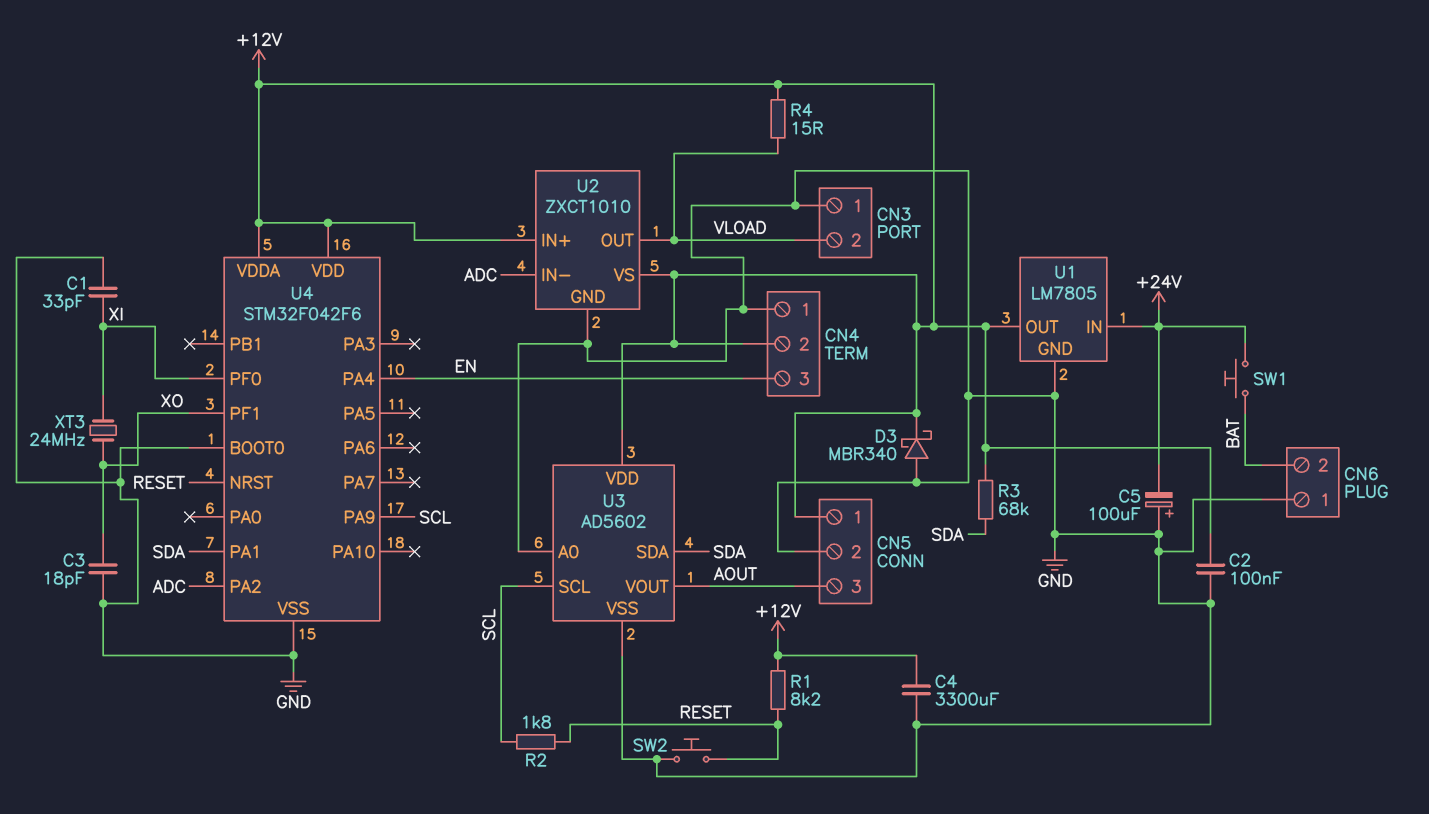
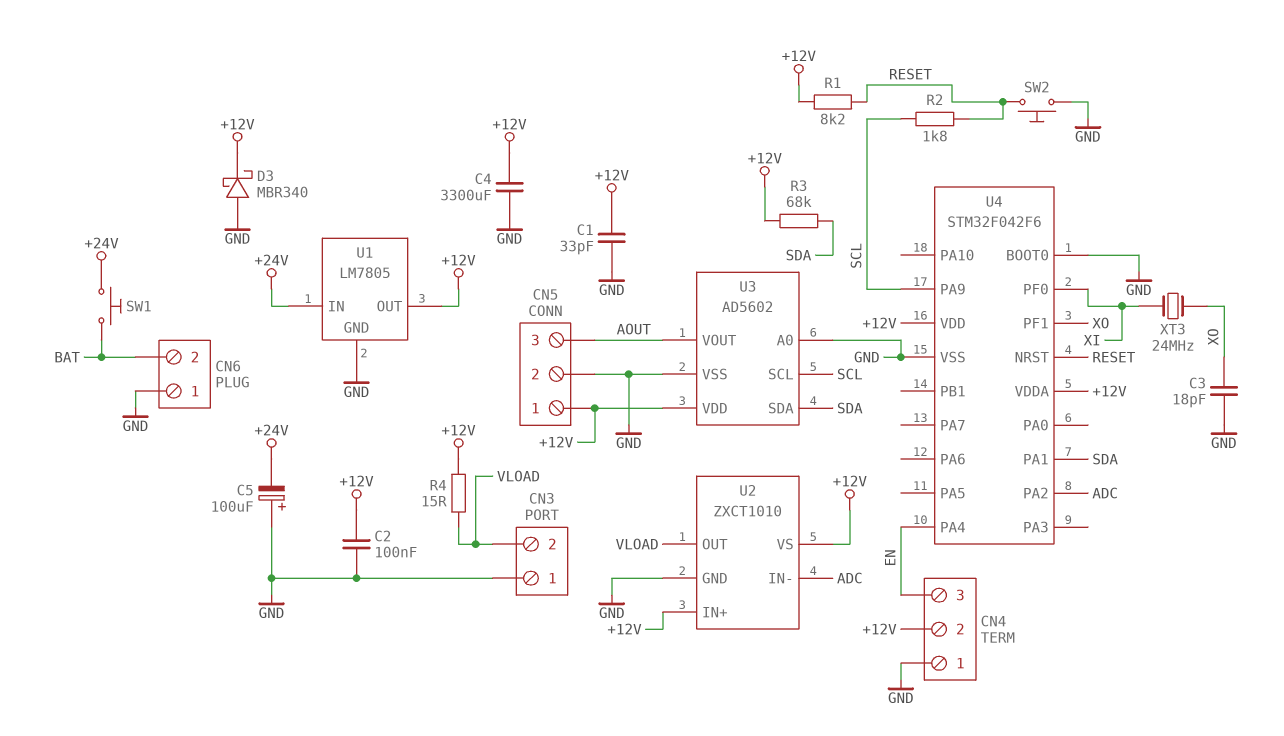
C1: 33pF (GND, XI) -> 33pF (+12V, GND)

